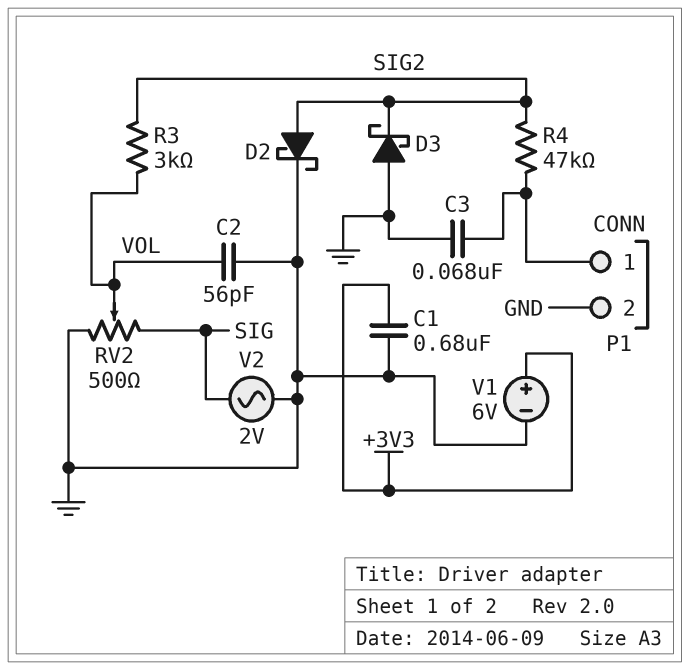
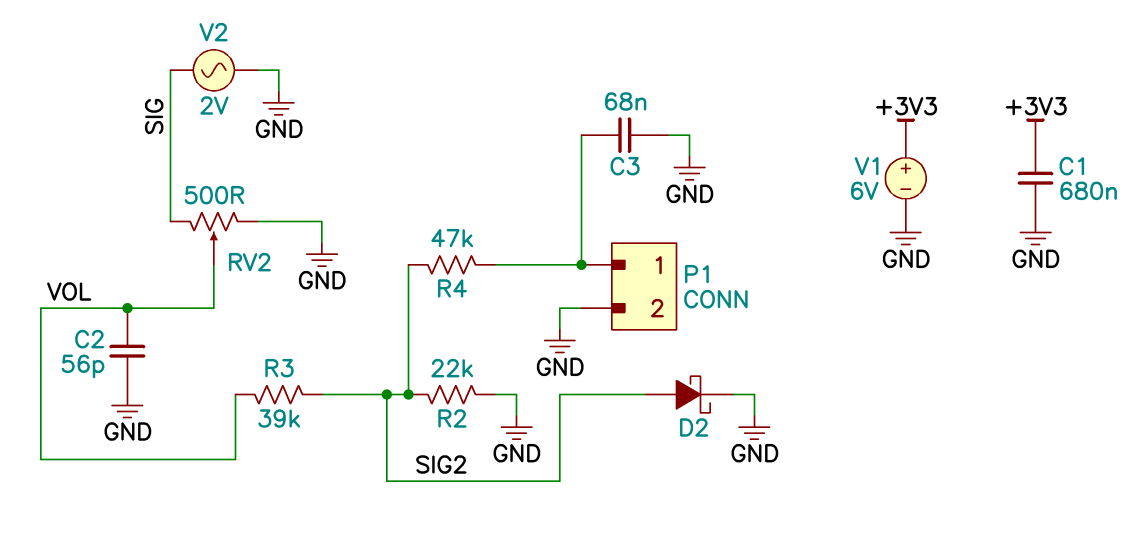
D3: schottky (A GND, K SIG2) -> none
R2: none -> 22k (GND, SIG2)
R3: 3k (SIG2, VOL) -> 39k (SIG2, VOL)

